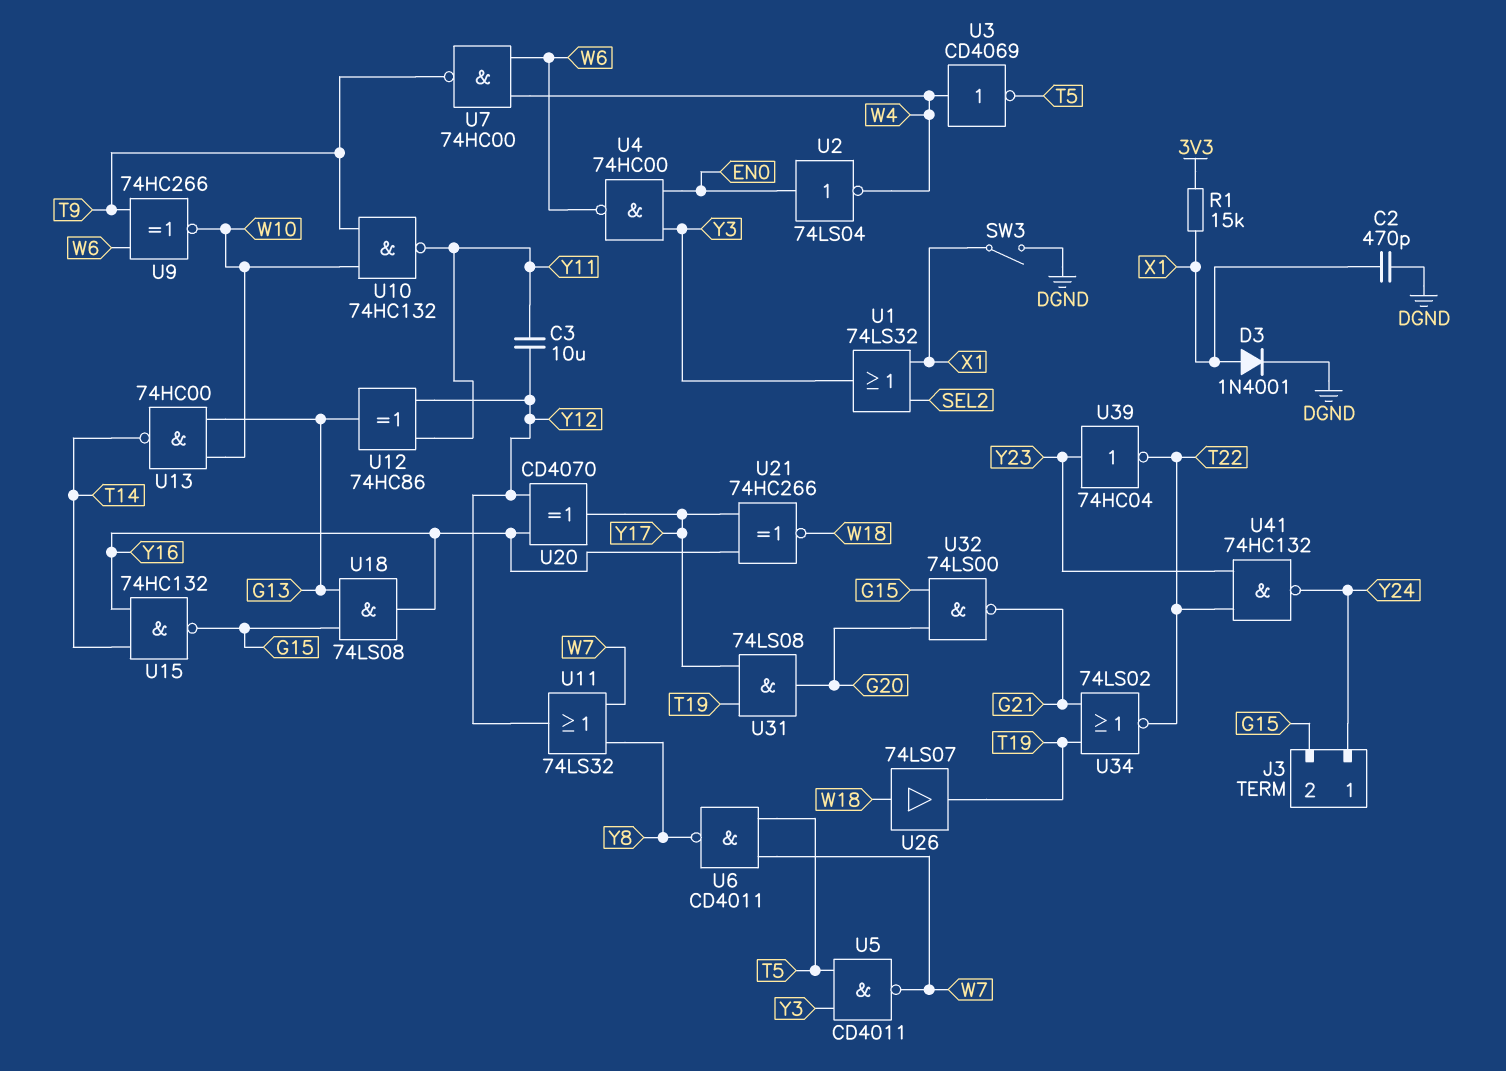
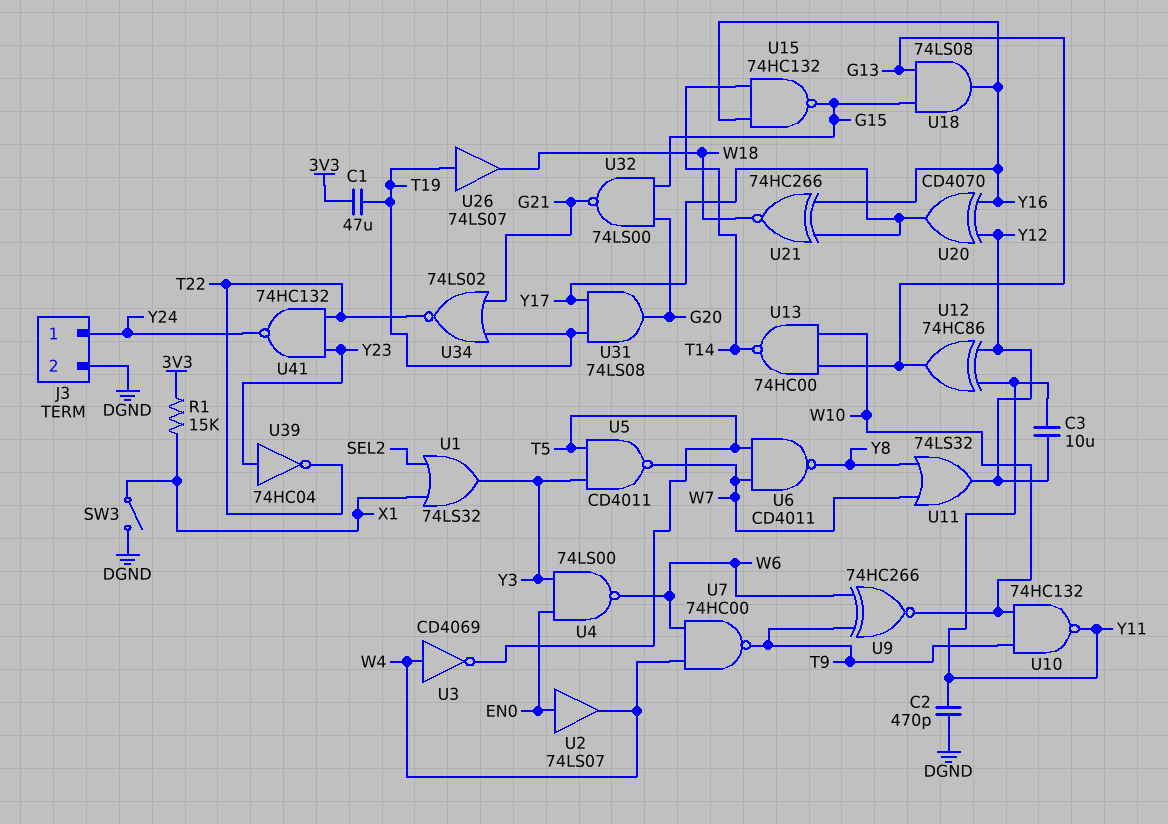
C1: none -> 47uF (3V3, T19)
C2: 470pF (DGND, X1) -> 470pF (DGND, Y11)
D3: diode 1N4001 (A X1, K DGND) -> none
J3 pin 2: G15 -> DGND
U2: NOT 74LS04 (in EN0, out W4) -> buffer 74LS07 (in EN0, out W4)
U4: NAND 74HC00 (in EN0, in Y3, out W6) -> NAND 74LS00 (in EN0, in Y3, out W6)
U26: buffer 74LS07 (in W18, out T19) -> buffer 74LS07 (in T19, out W18)

